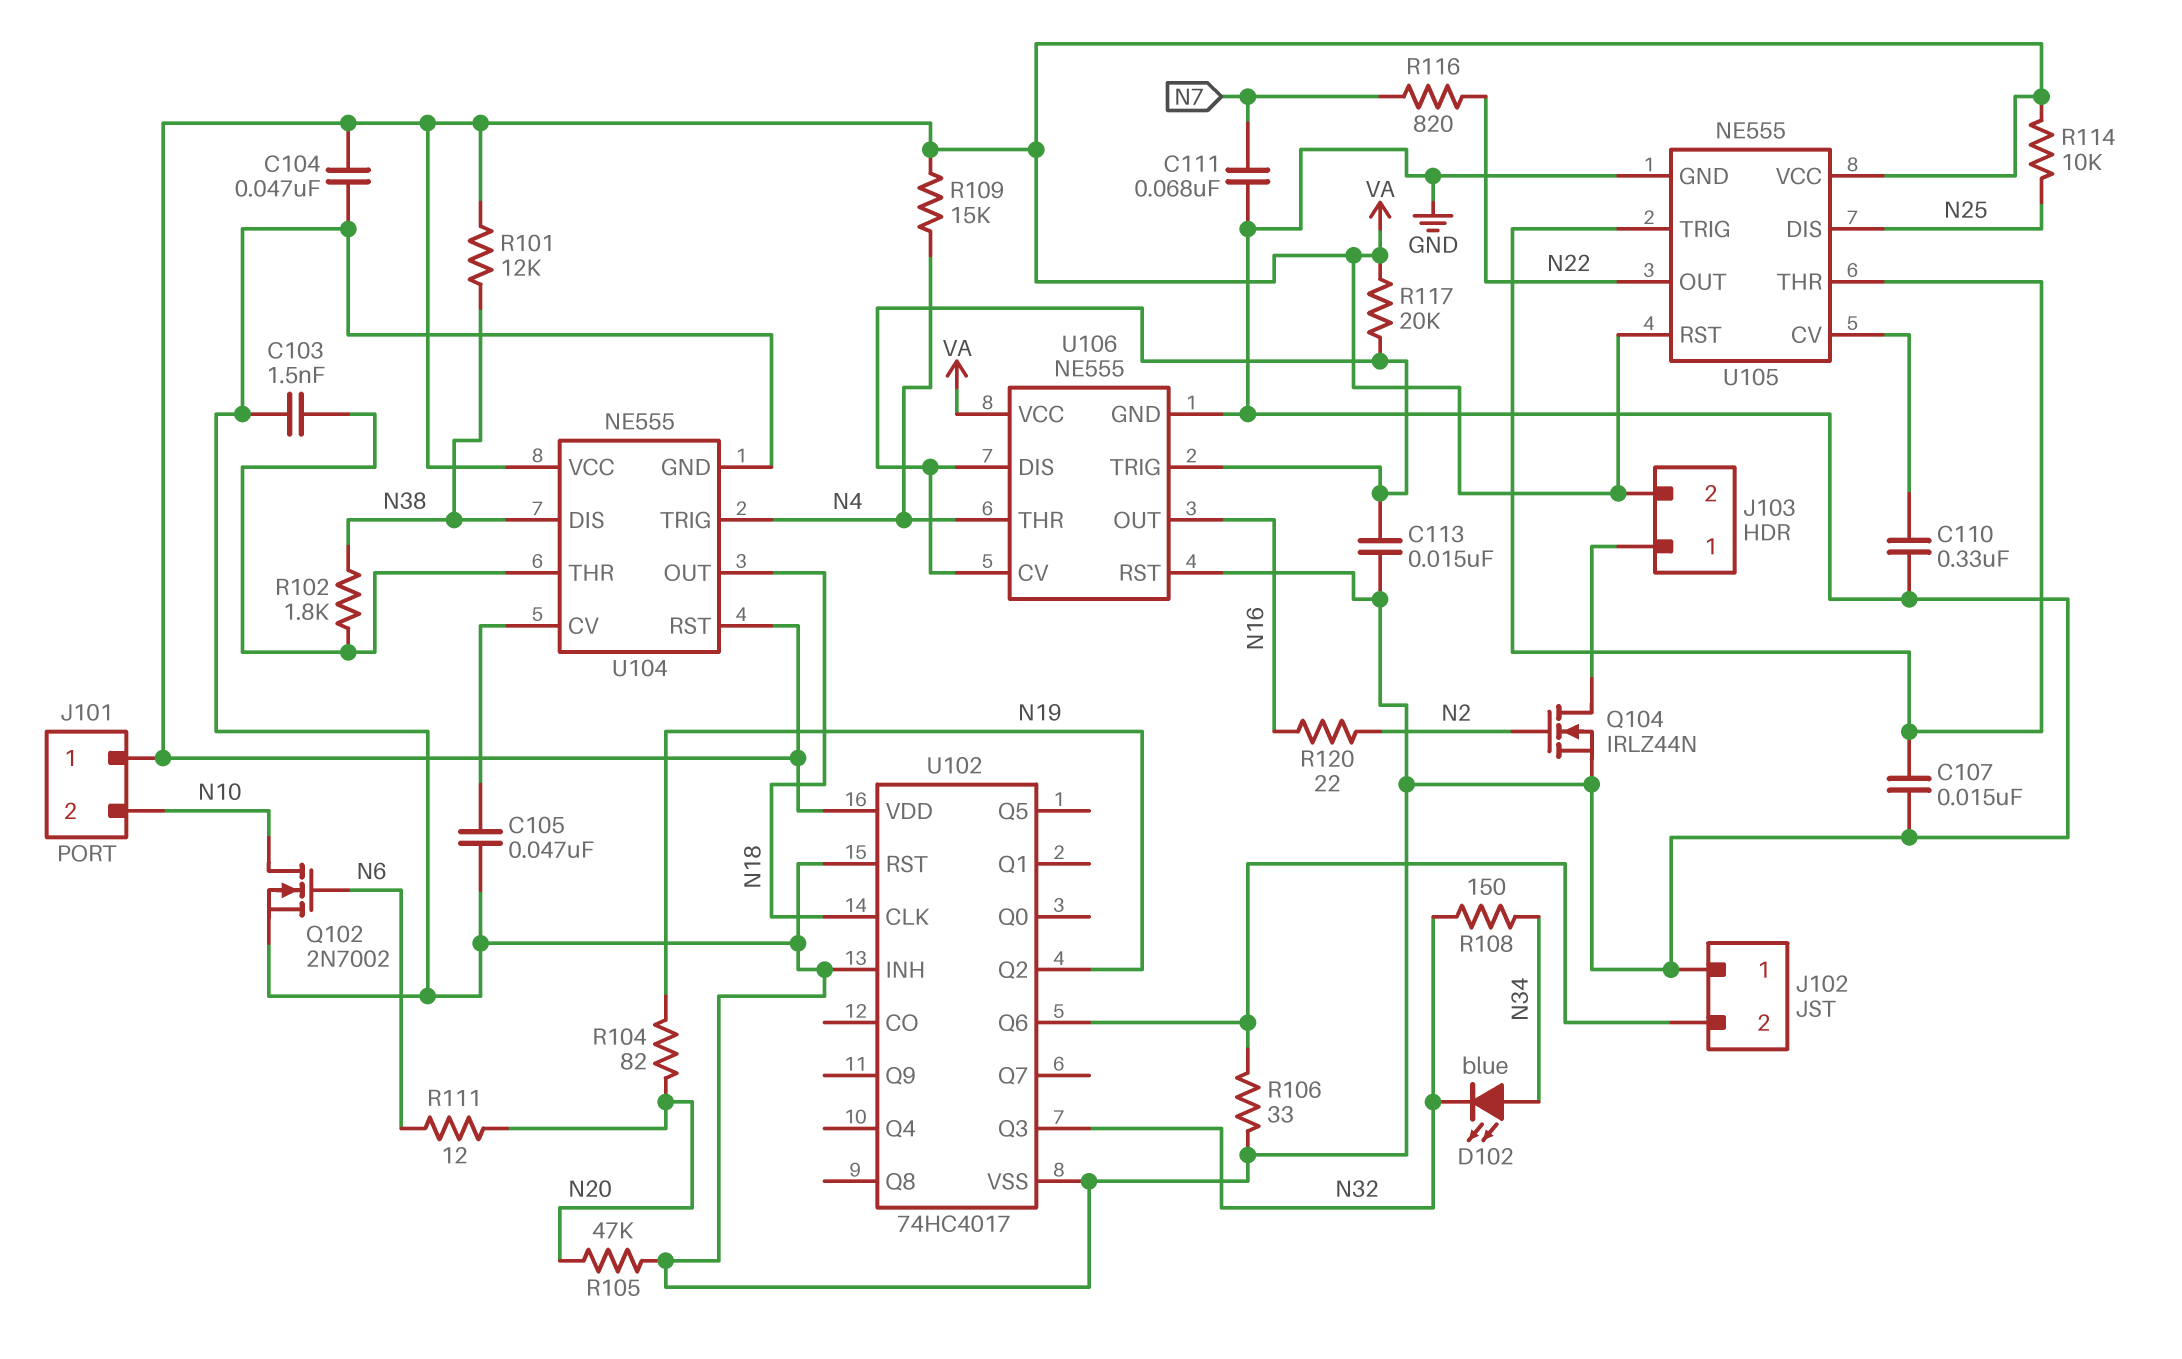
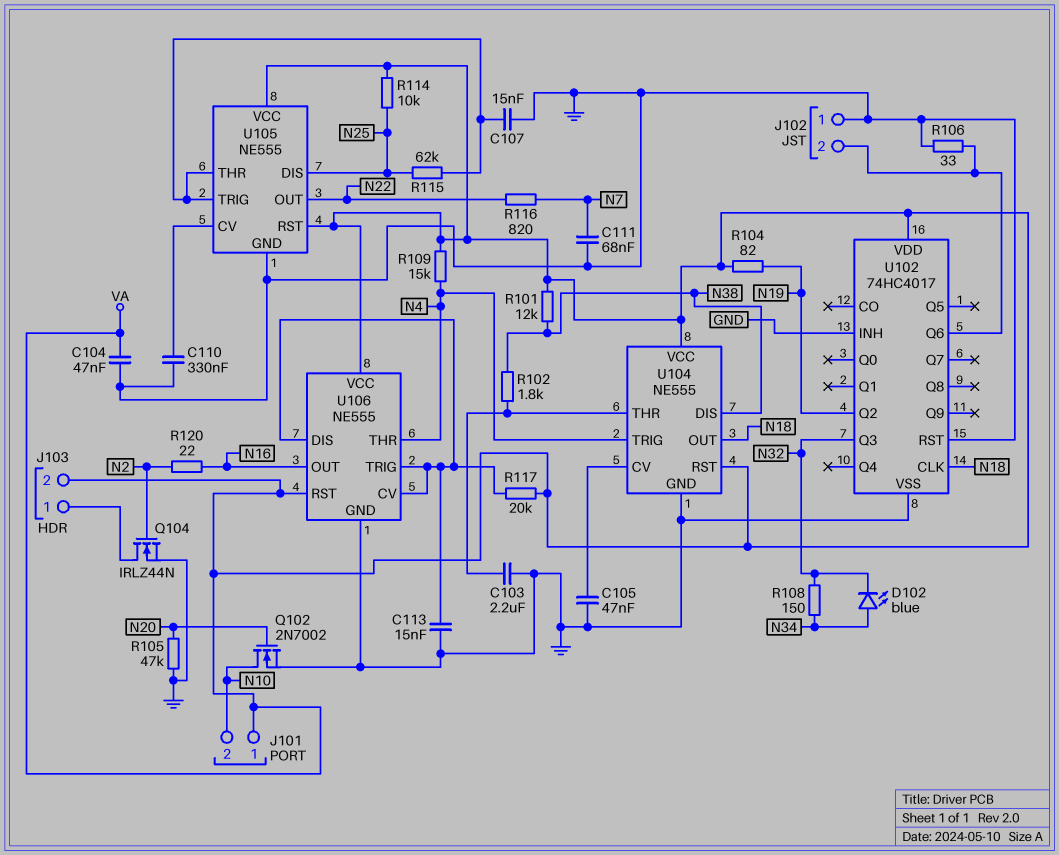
C103: 1.5nF (GND, U104/THR) -> 2.2uF (GND, U104/THR)
Q102: NMOS 2N7002 (G N6, D N10, S GND) -> NMOS 2N7002 (G N20, D N10, S GND)
R104: 82 (N19, N20) -> 82 (N19, VA)
R111: 12 (N6, N20) -> none
R115: none -> 62k (N25, U105/THR)
U106 pin RST: GND -> VA

